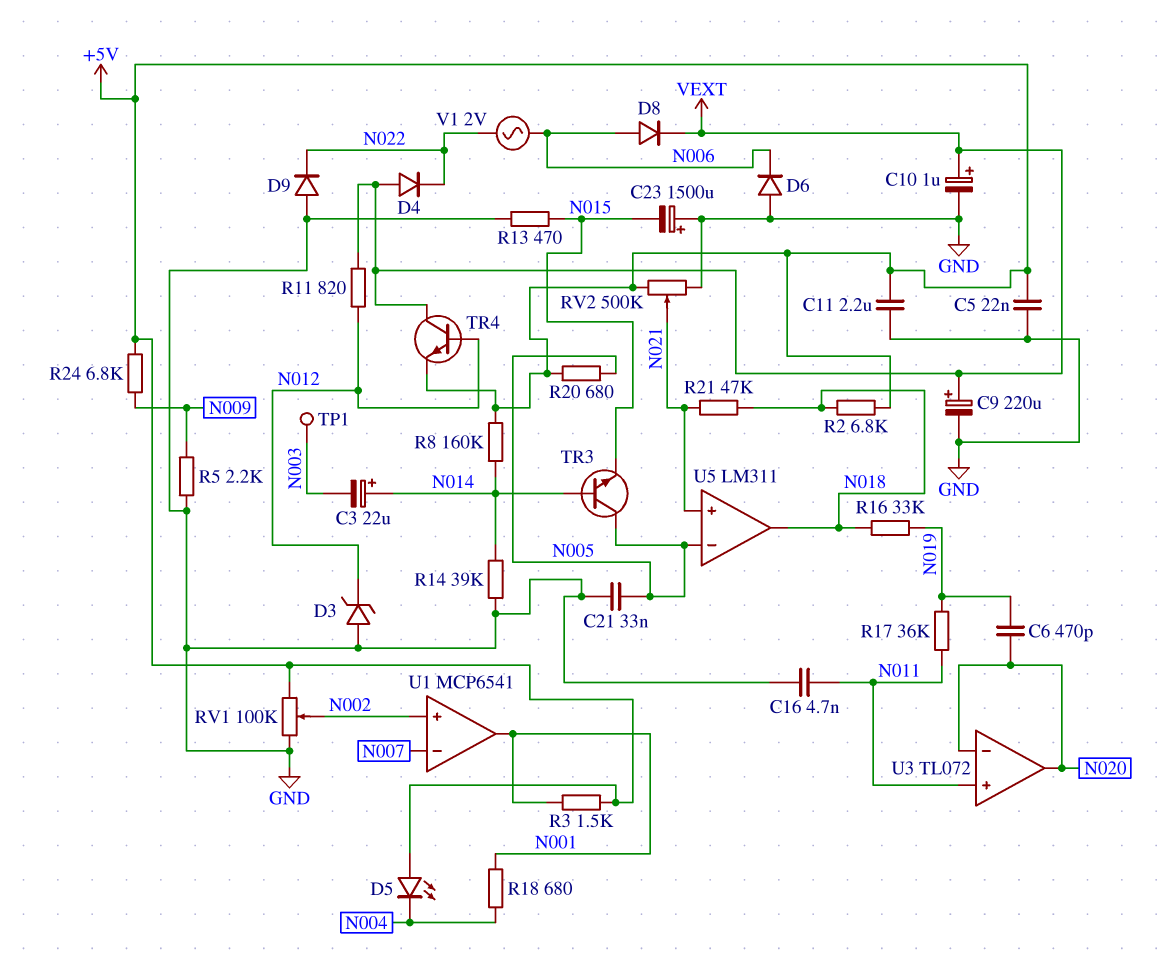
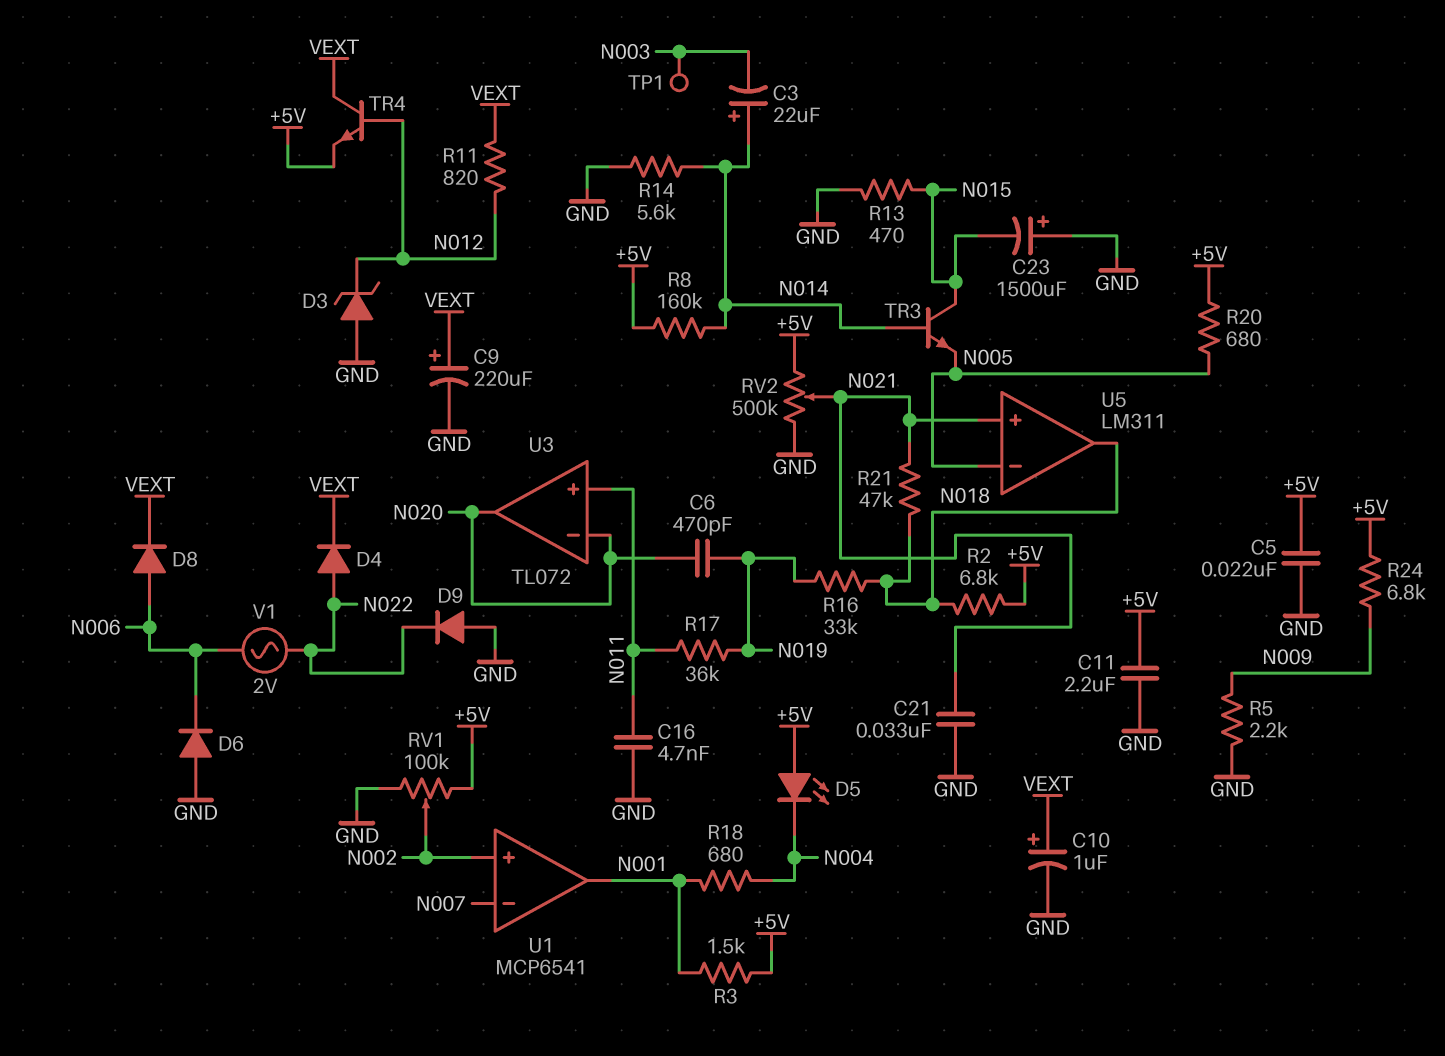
C21: 33nF (GND, N005) -> 33nF (GND, N021)
D4: diode (A VEXT, K N022) -> diode (A N022, K VEXT)
R14: 39k (GND, N014) -> 5.6k (GND, N014)
TR3: NPN (B N014, C N005, E N015) -> NPN (B N014, C N015, E N005)

